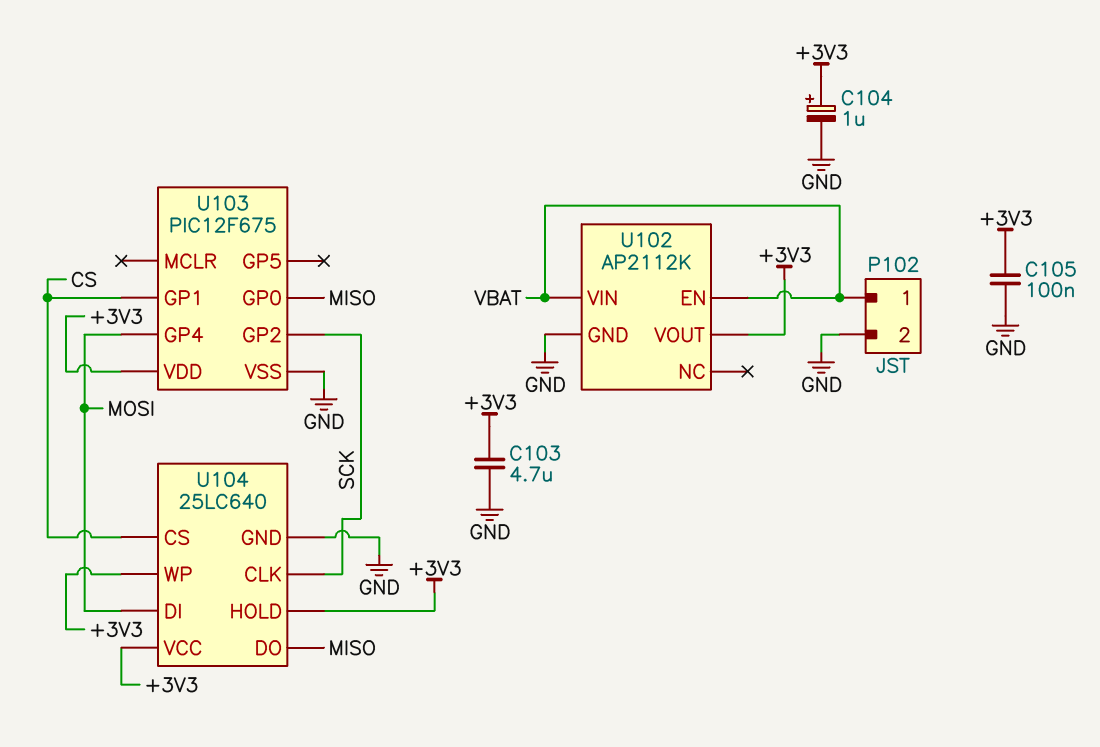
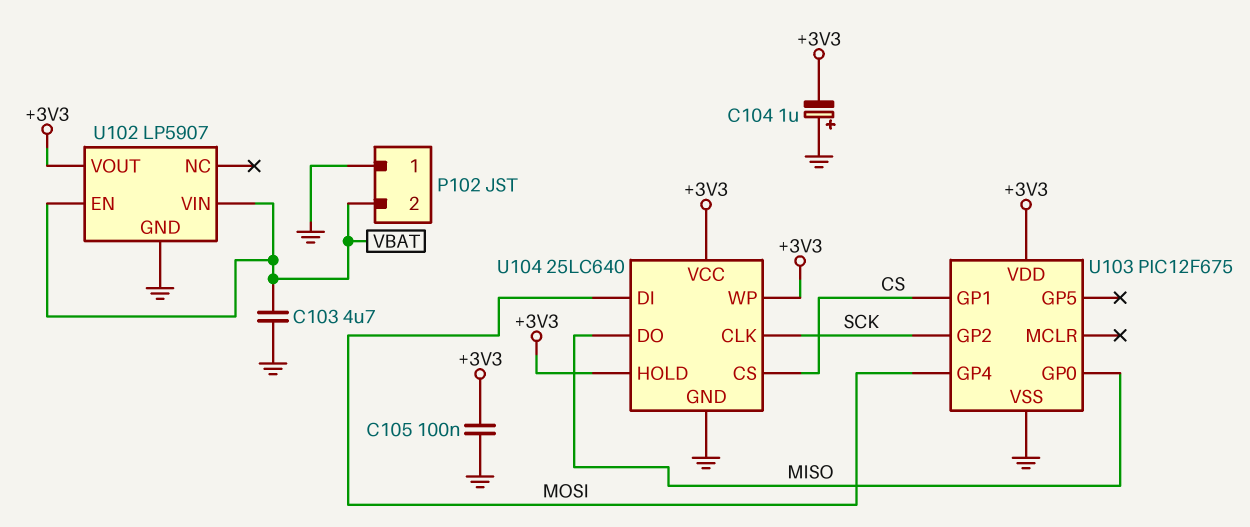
C103: 4.7uF (+3V3, GND) -> 4.7uF (GND, VBAT)
C104: 1uF (plus +3V3, minus GND) -> 1uF (plus GND, minus +3V3)
P102 pin 1: VBAT -> GND
P102 pin 2: GND -> VBAT
U102: AP2112K -> LP5907

